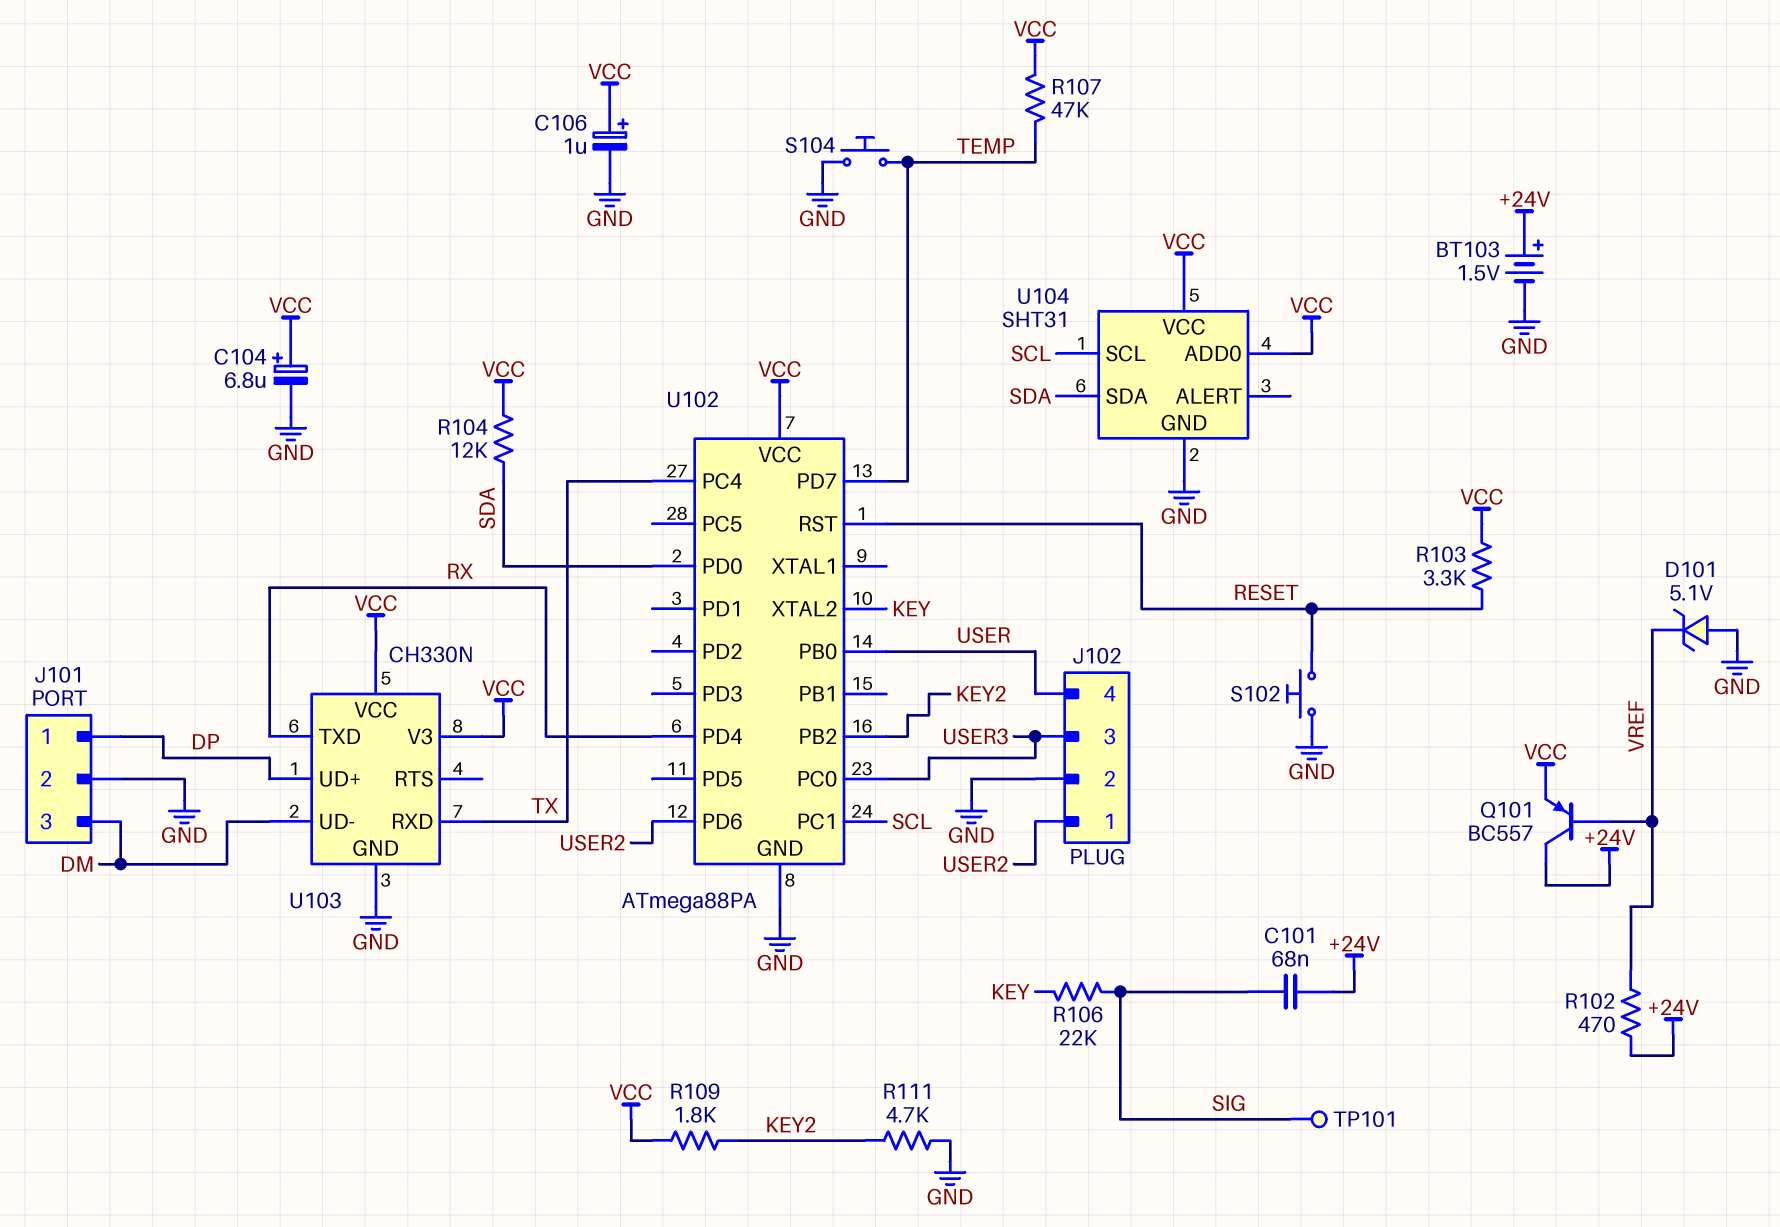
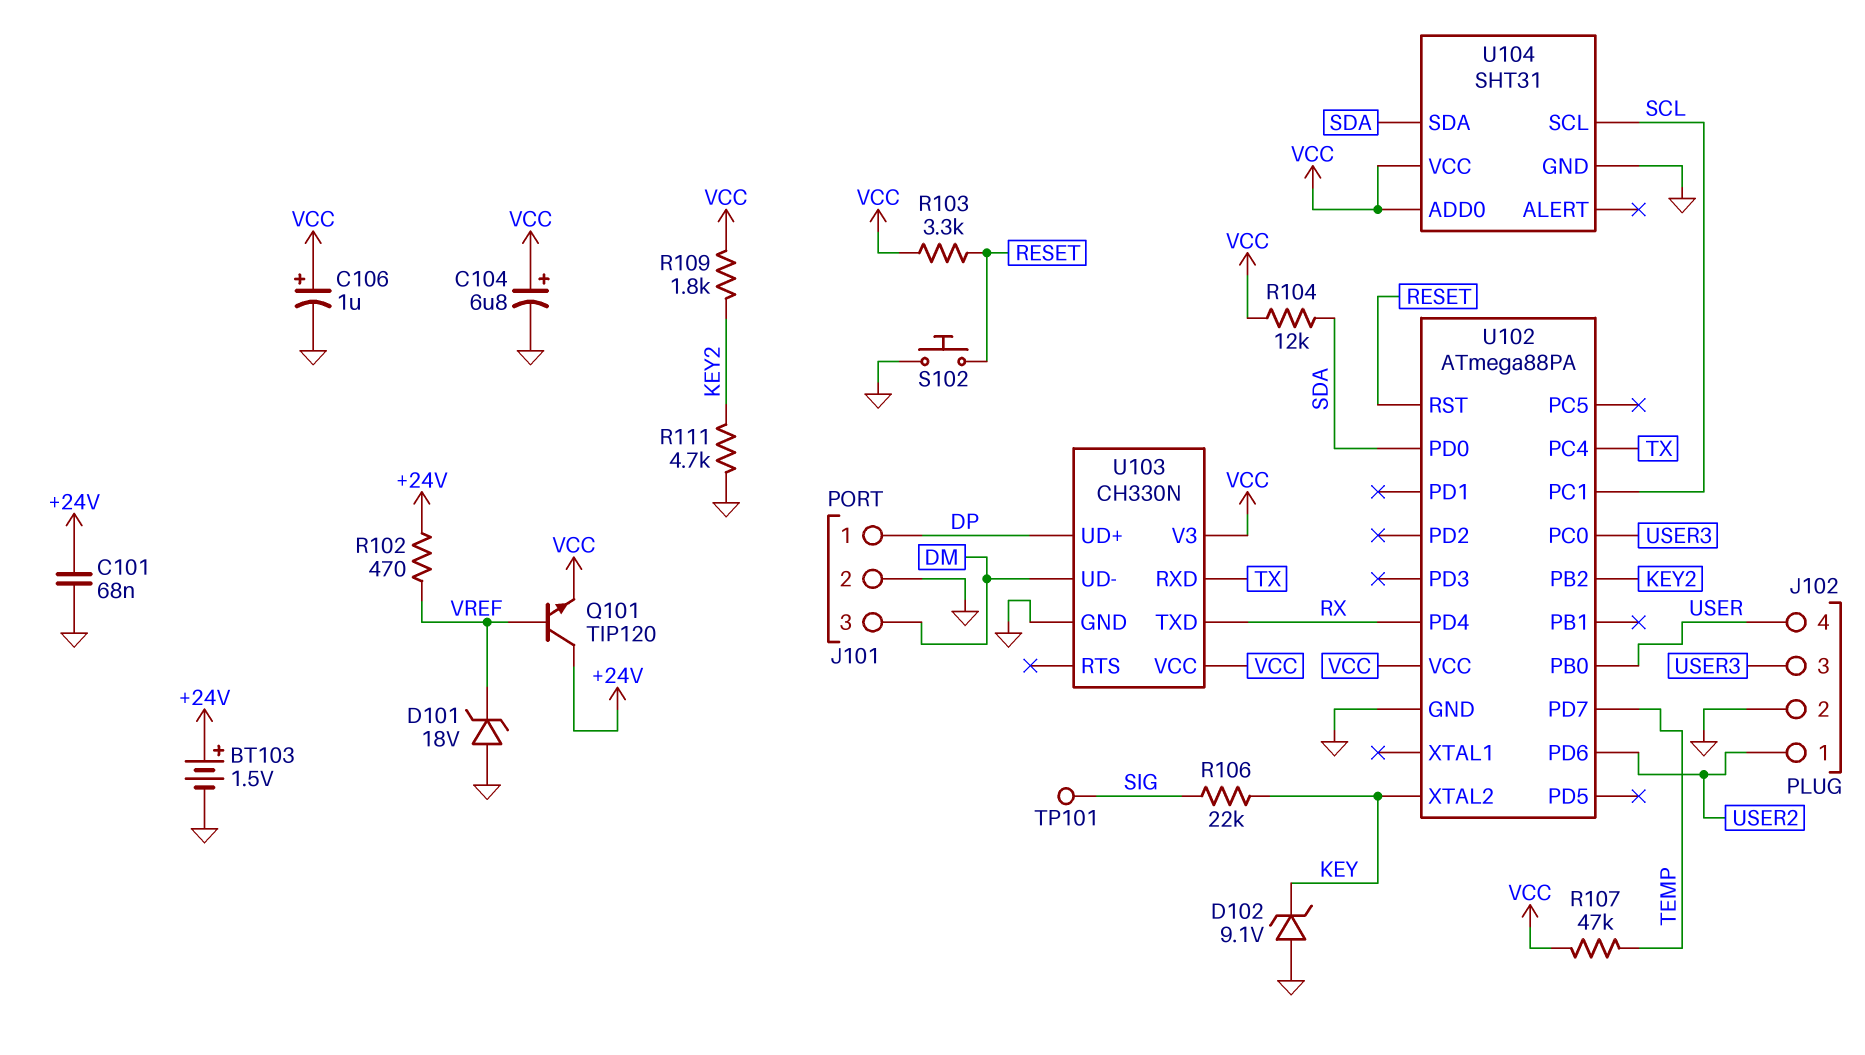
C101: 68nF (+24V, SIG) -> 68nF (+24V, GND)
D101: zener 5.1V (A GND, K VREF) -> zener 18V (A GND, K VREF)
D102: none -> zener 9.1V (A GND, K KEY)
Q101: PNP BC557 (B VREF, C +24V, E VCC) -> NPN TIP120 (B VREF, C +24V, E VCC)
S104: button (GND, TEMP) -> none

